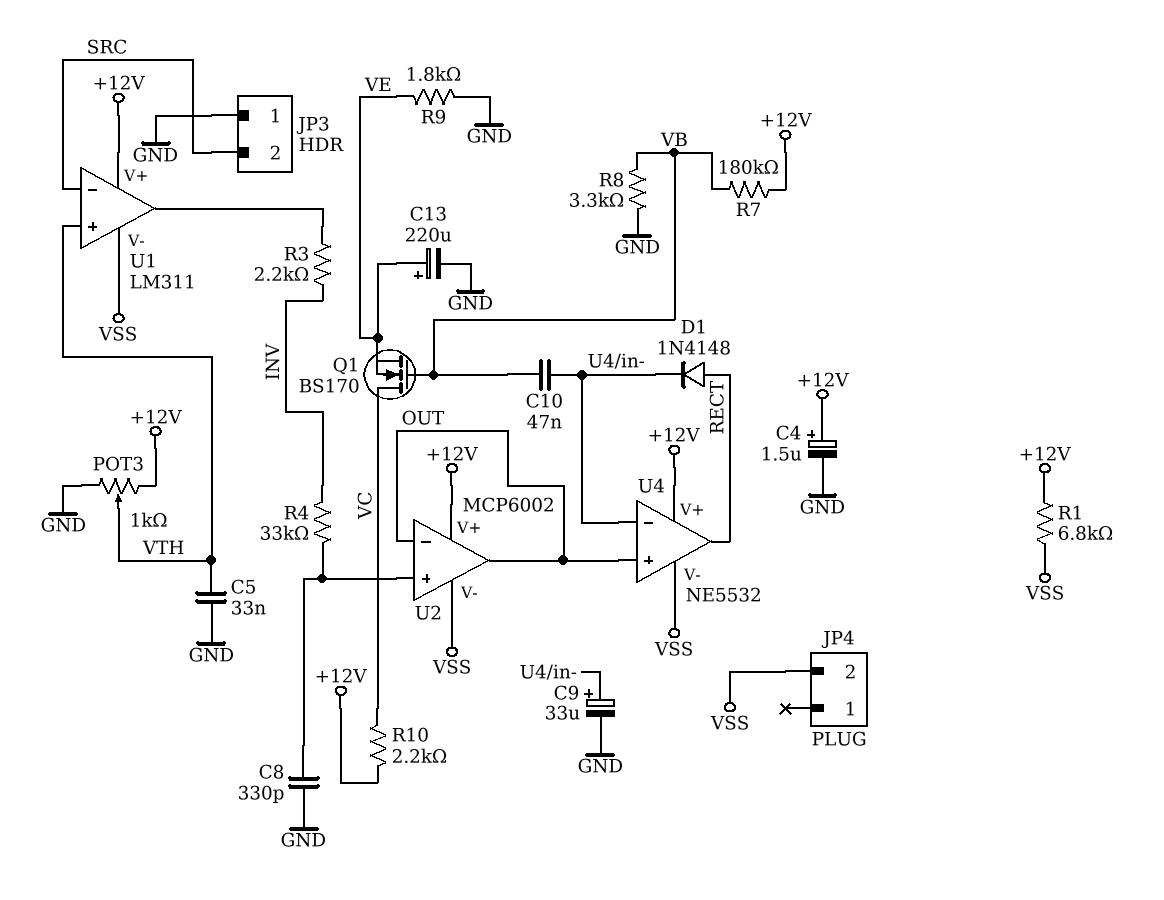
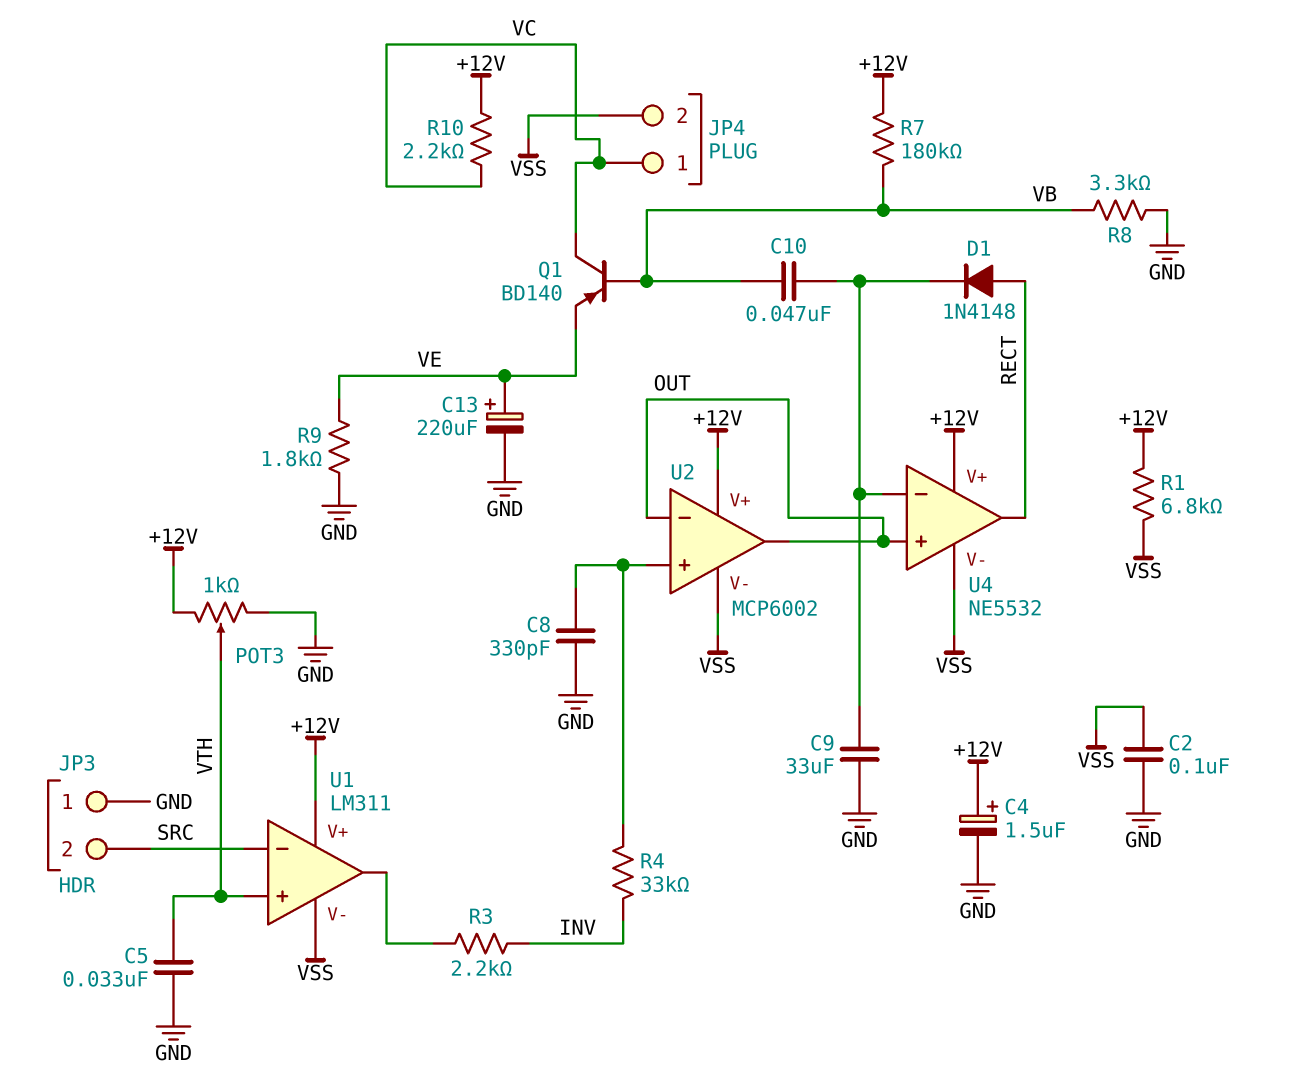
C2: none -> 100nF (GND, VSS)
C9: 33uF (plus U4/in-, minus GND) -> 33uF (GND, U4/in-)
JP4 pin 1: none -> VC
Q1: NMOS BS170 (G VB, D VC, S VE) -> PNP BD140 (B VB, C VC, E VE)

